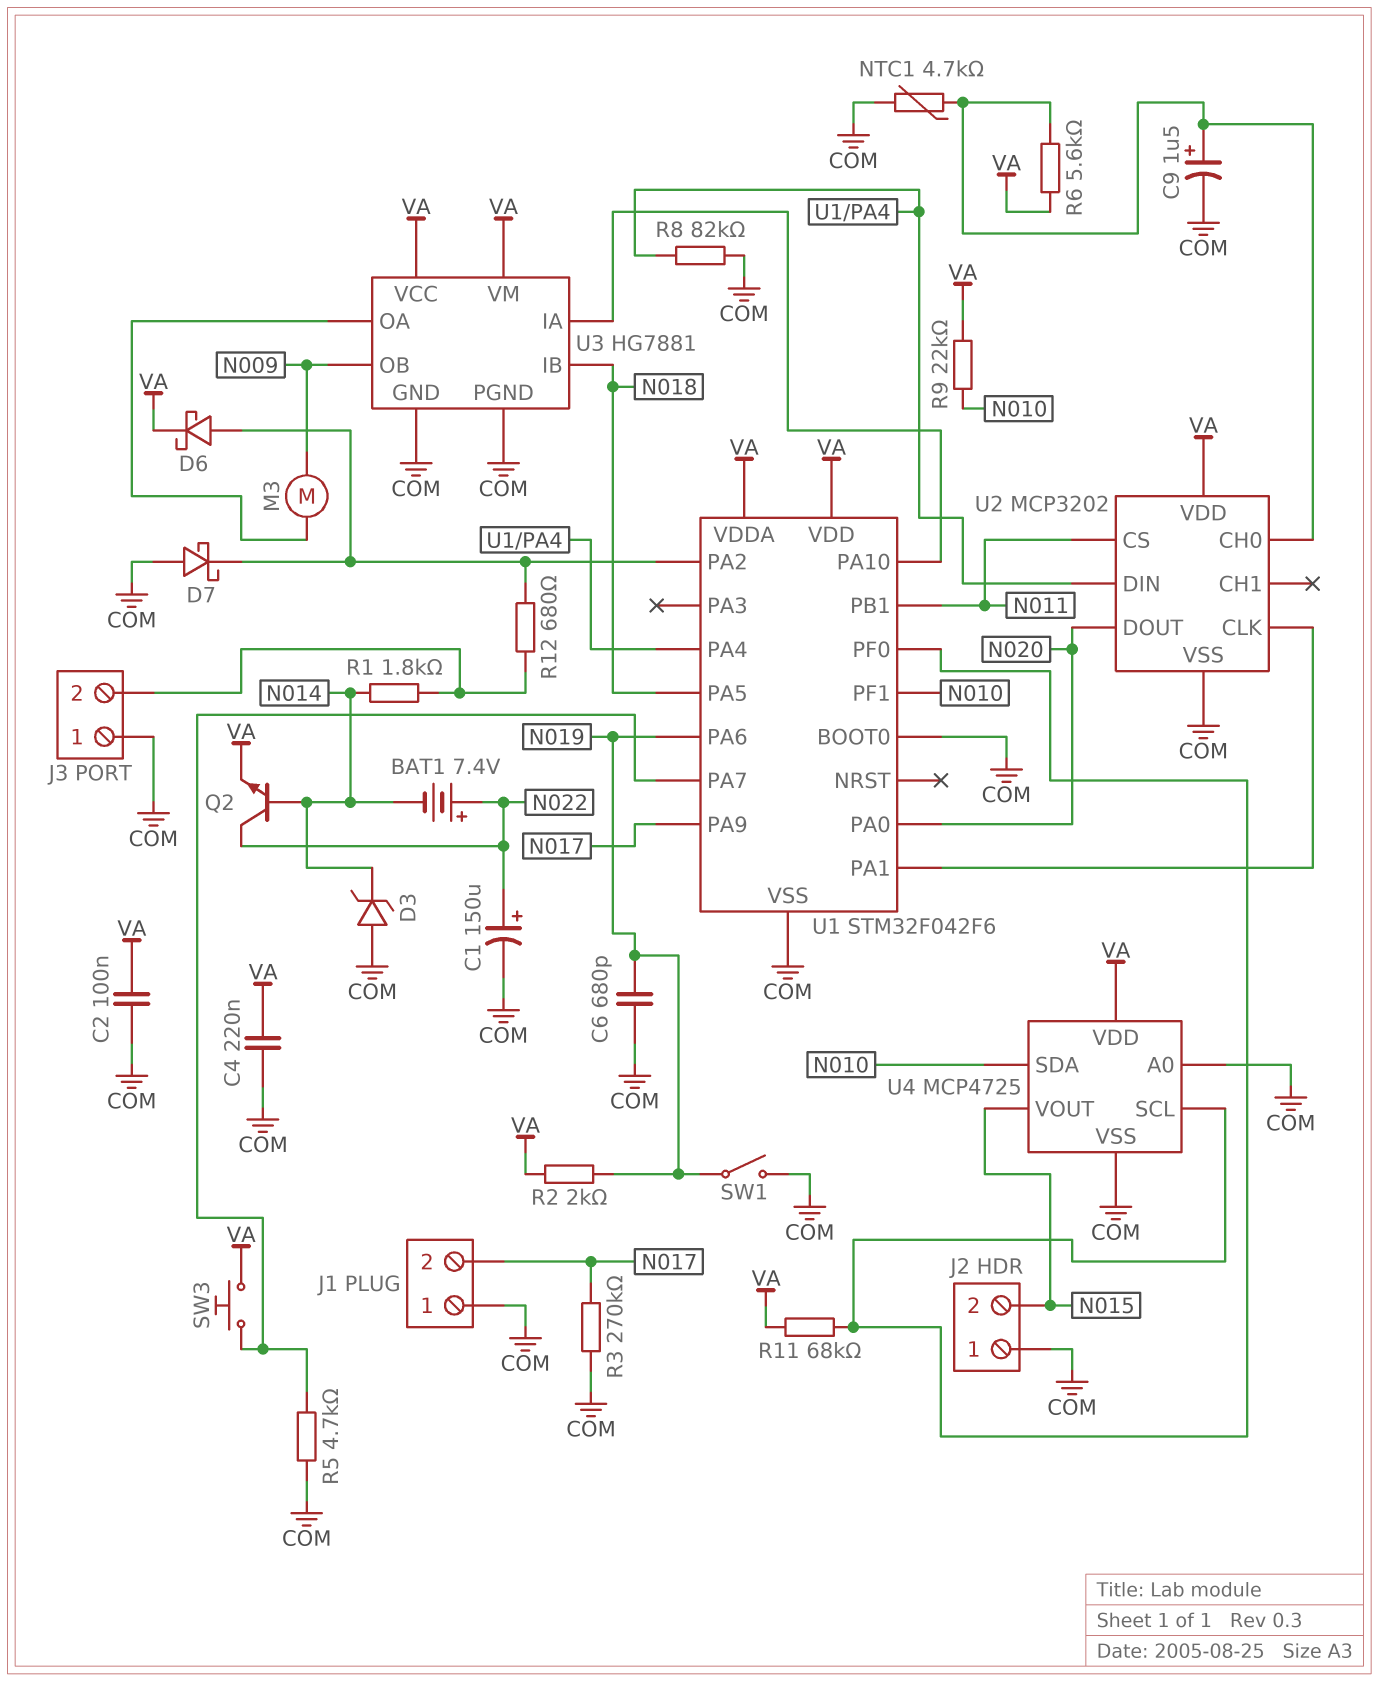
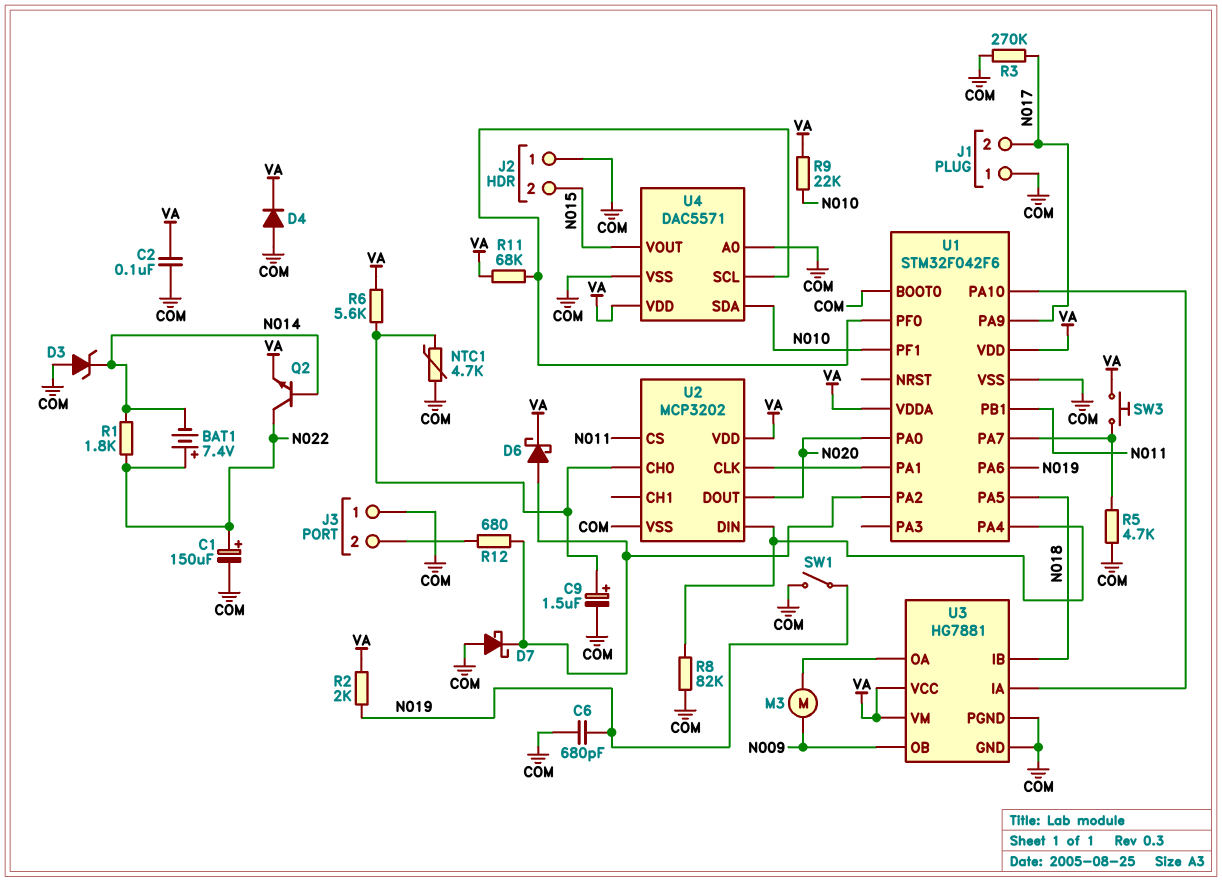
C4: 220nF (COM, VA) -> none
D4: none -> diode (A COM, K VA)
R1: 1.8k (J3/2, N014) -> 1.8k (N014, N022)
U4: MCP4725 -> DAC5571

